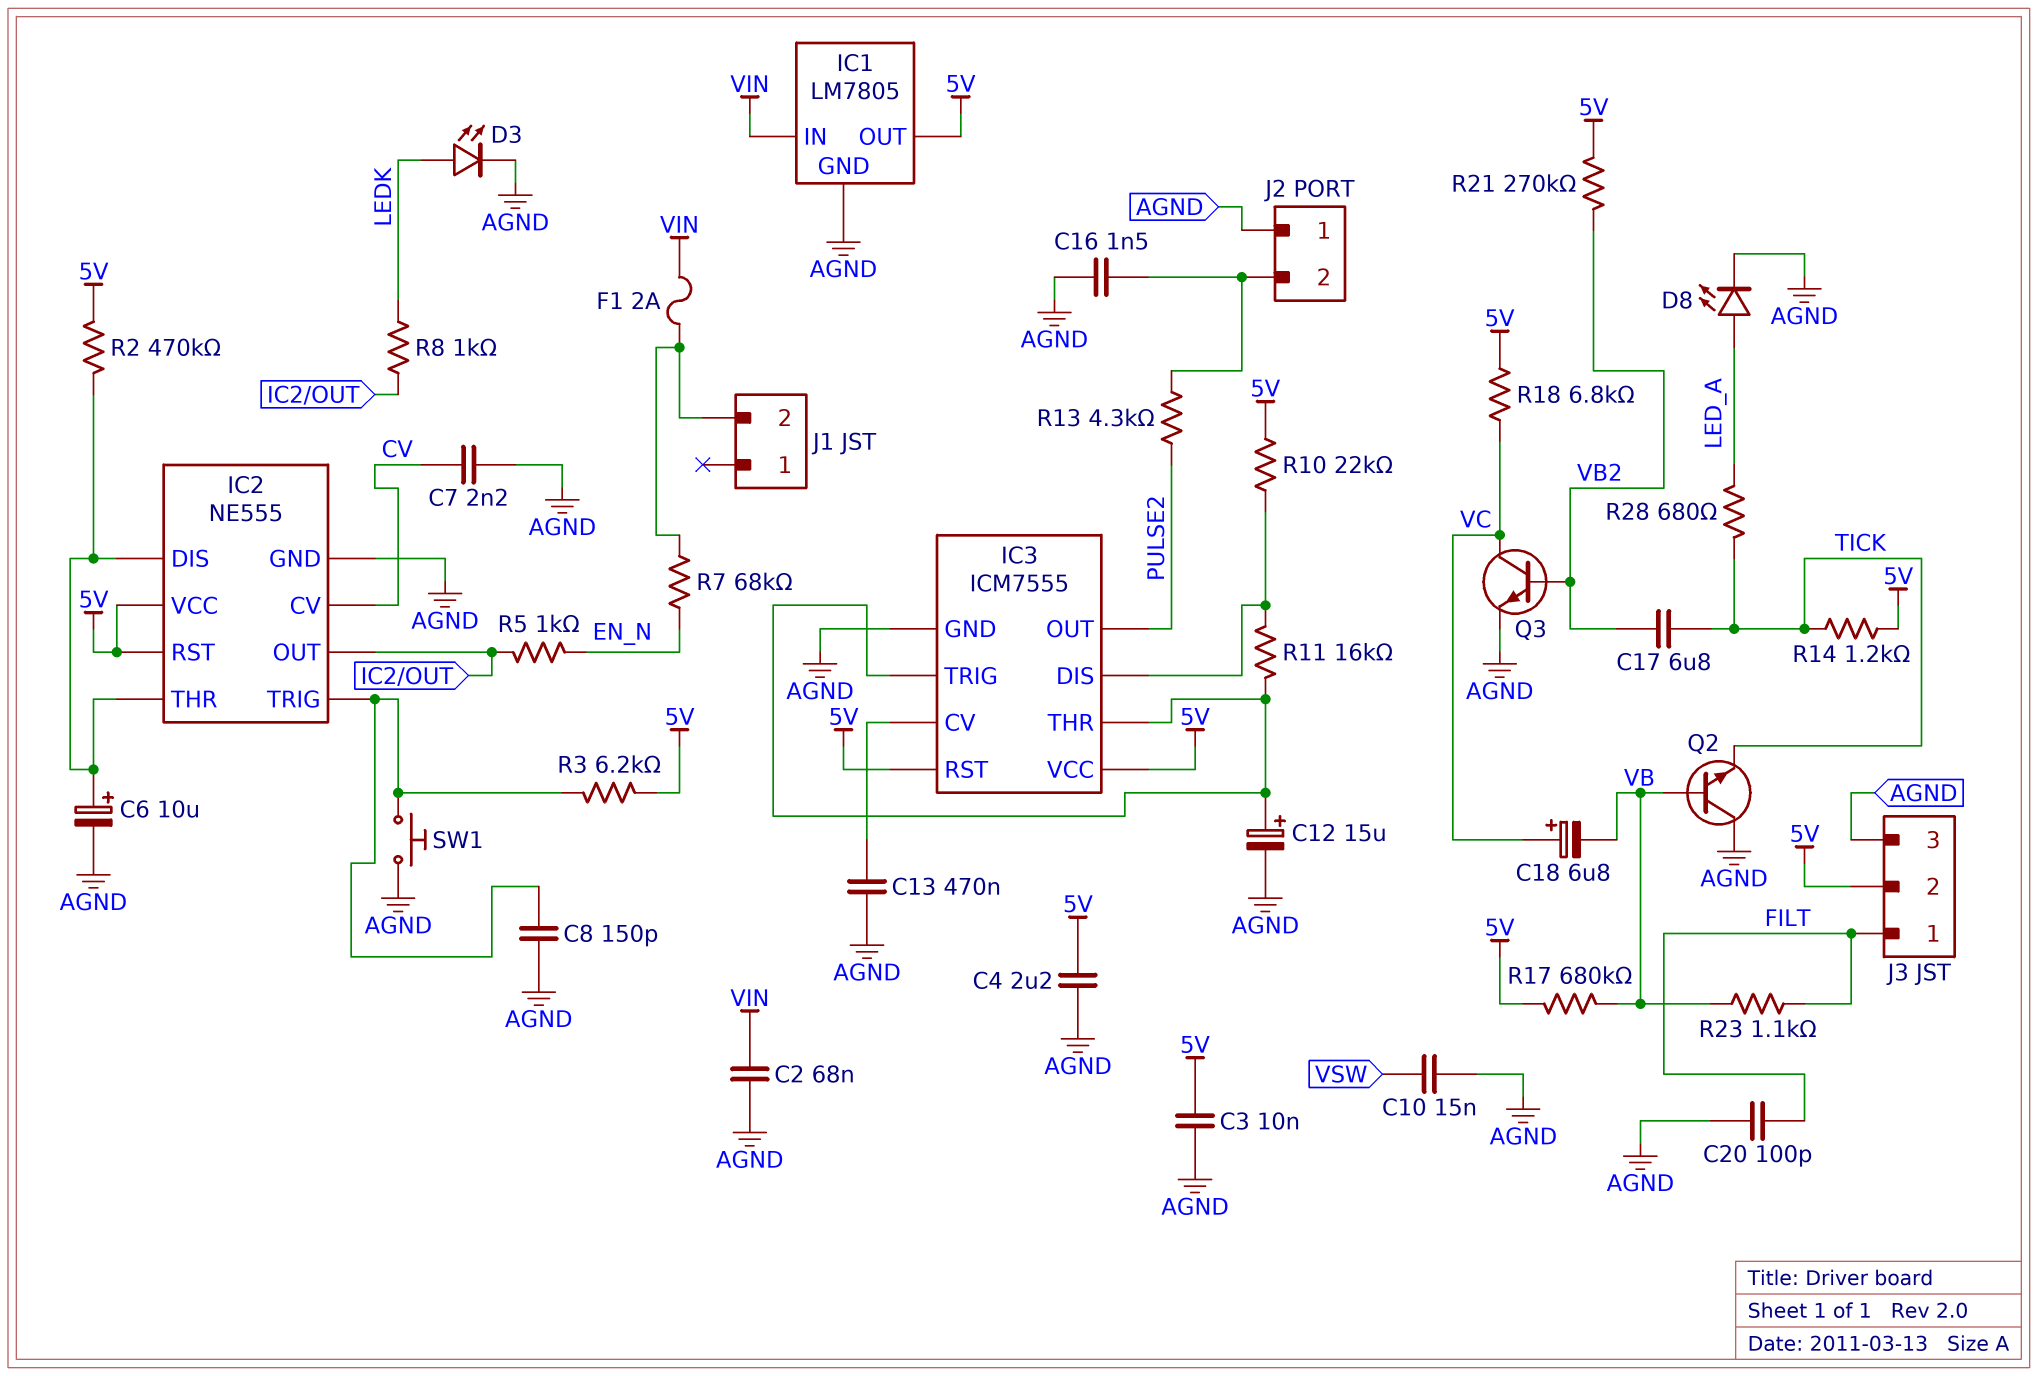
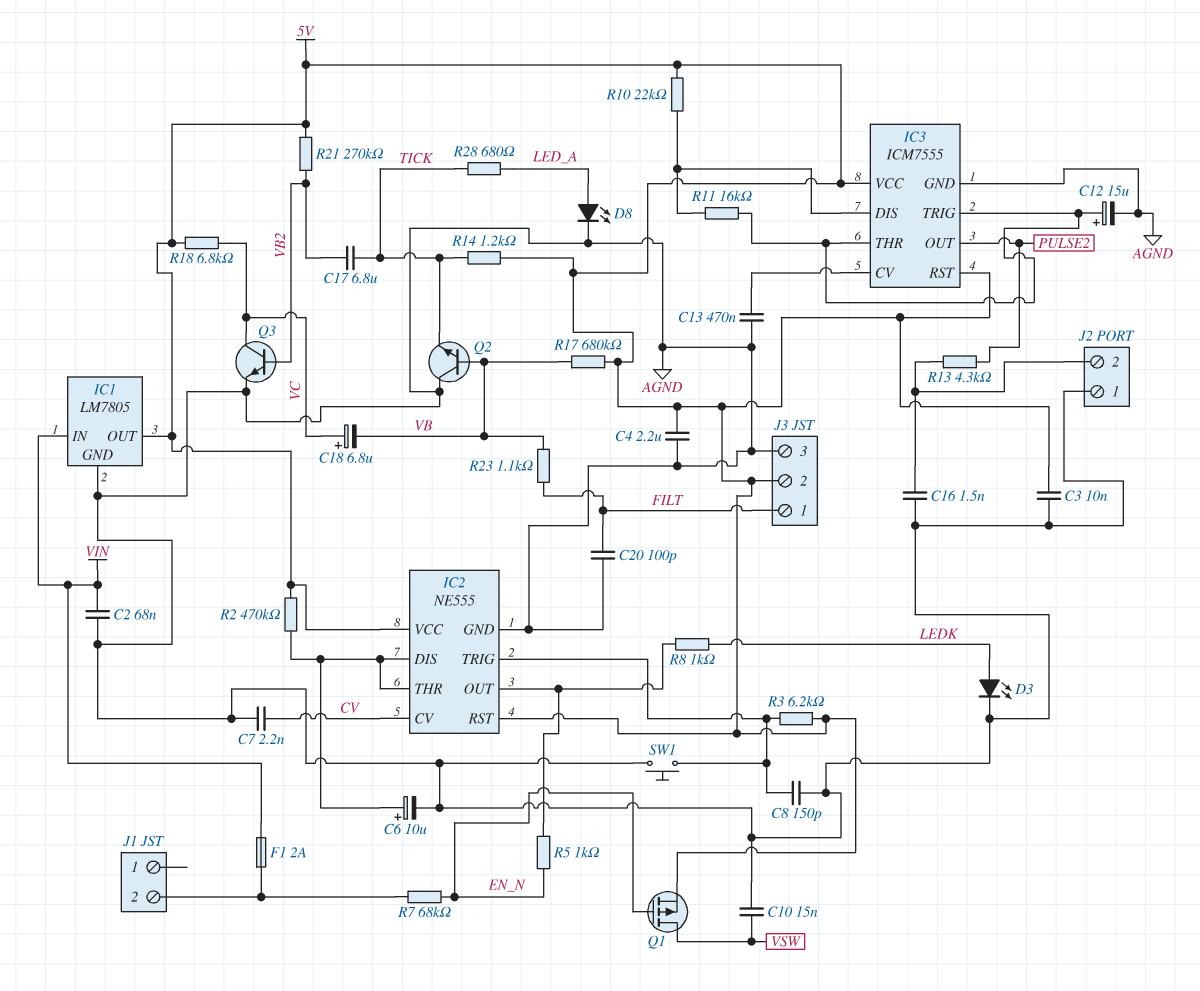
Q1: none -> PMOS (G EN_N, D VSW, S 5V)

